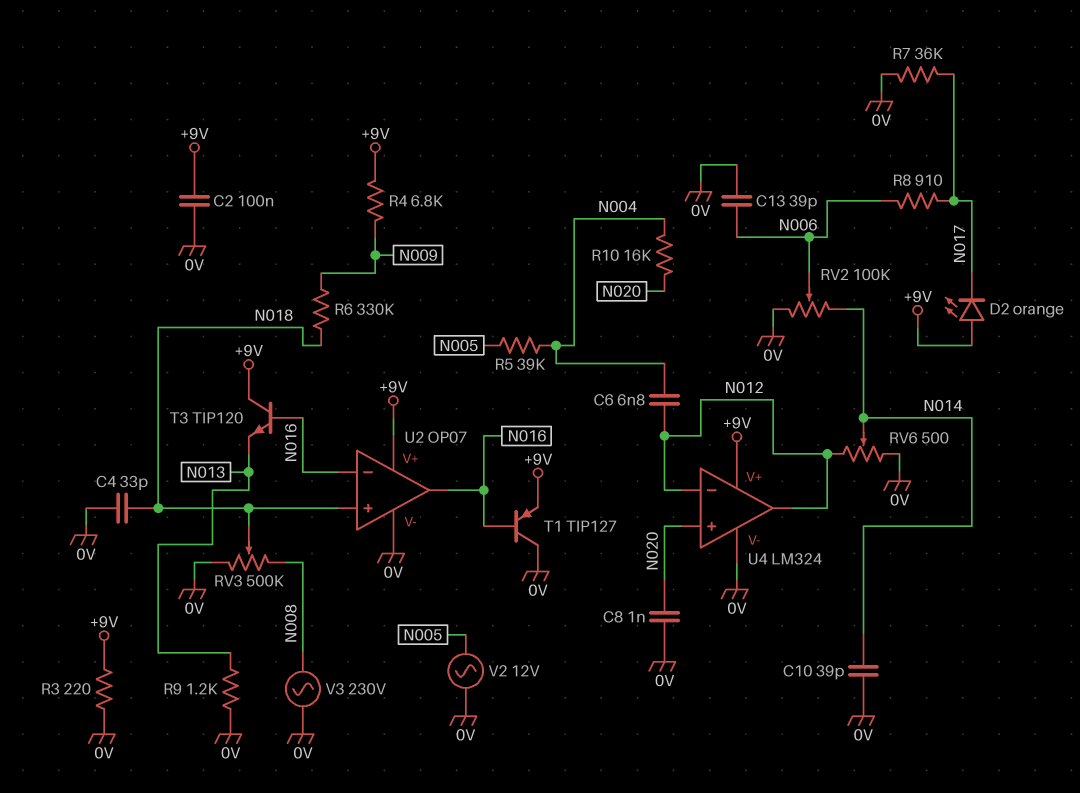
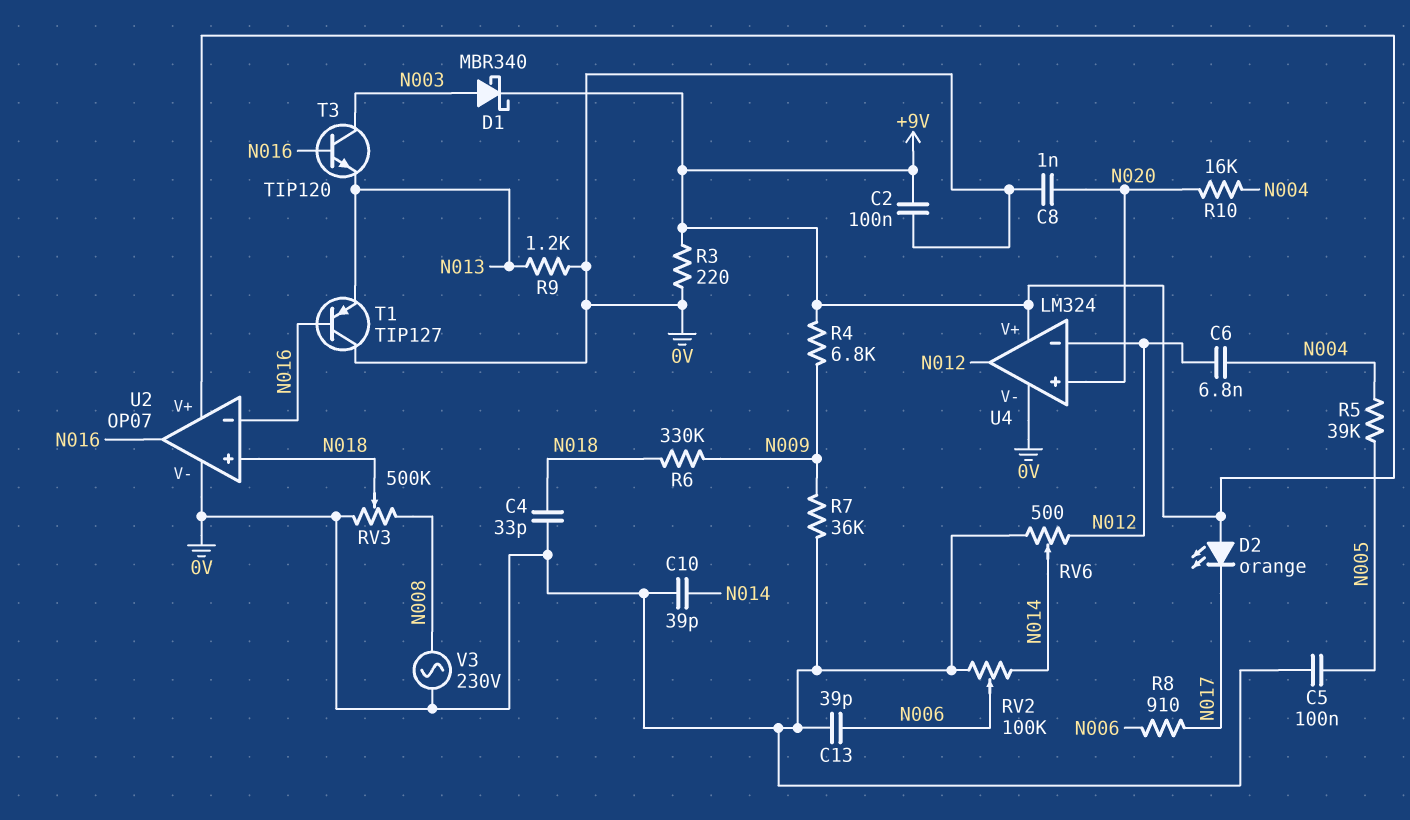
C5: none -> 100nF (0V, N005)
D1: none -> schottky MBR340 (A N003, K +9V)
R7: 36k (0V, N017) -> 36k (0V, N009)
T1: PNP TIP127 (B N016, C 0V, E +9V) -> PNP TIP127 (B N016, C 0V, E N013)
T3: NPN TIP120 (B N016, C +9V, E N013) -> NPN TIP120 (B N016, C N003, E N013)
V2: AC 12V (0V, N005) -> none

